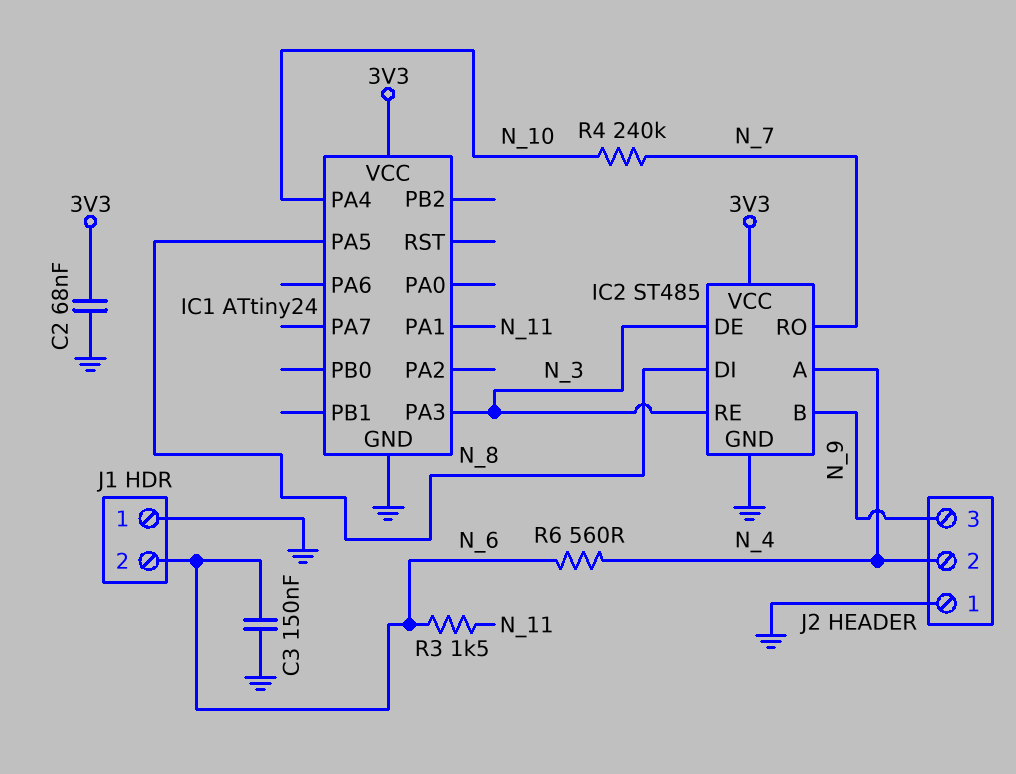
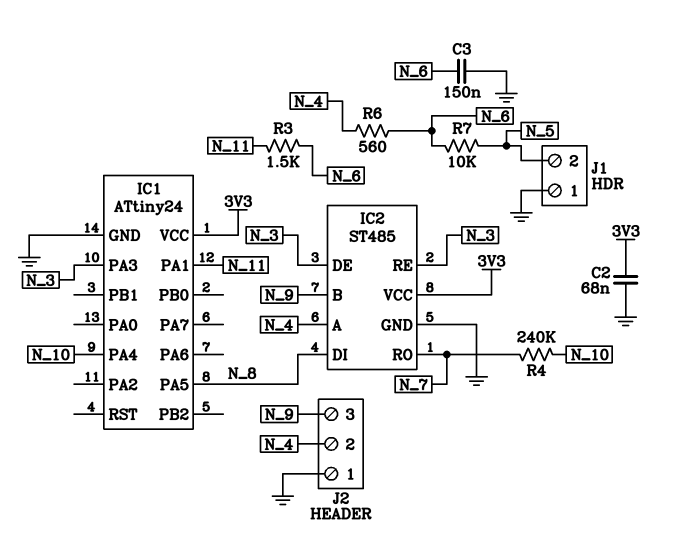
J1 pin 2: N_6 -> N_5
R7: none -> 10k (N_5, N_6)

